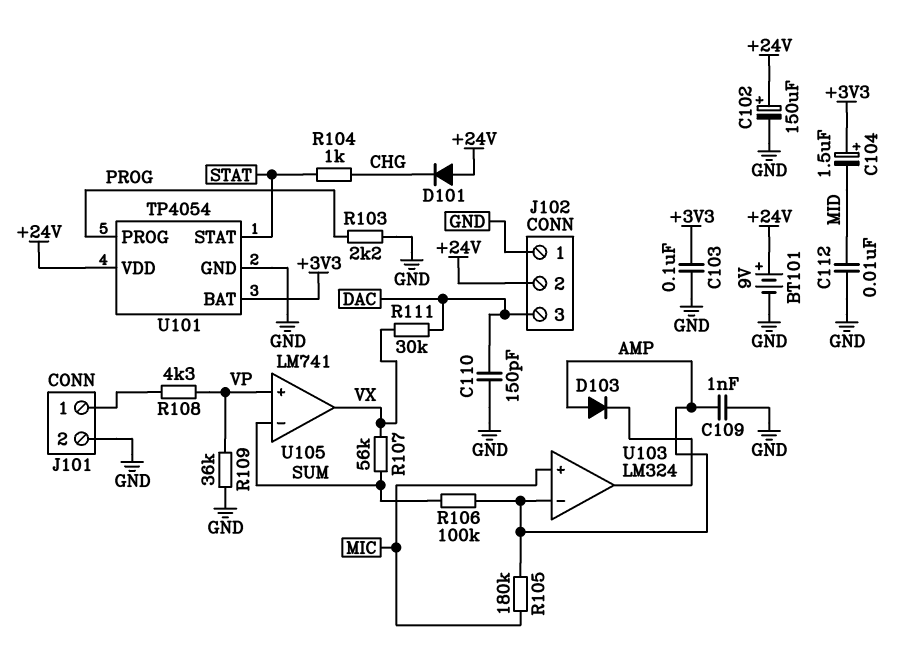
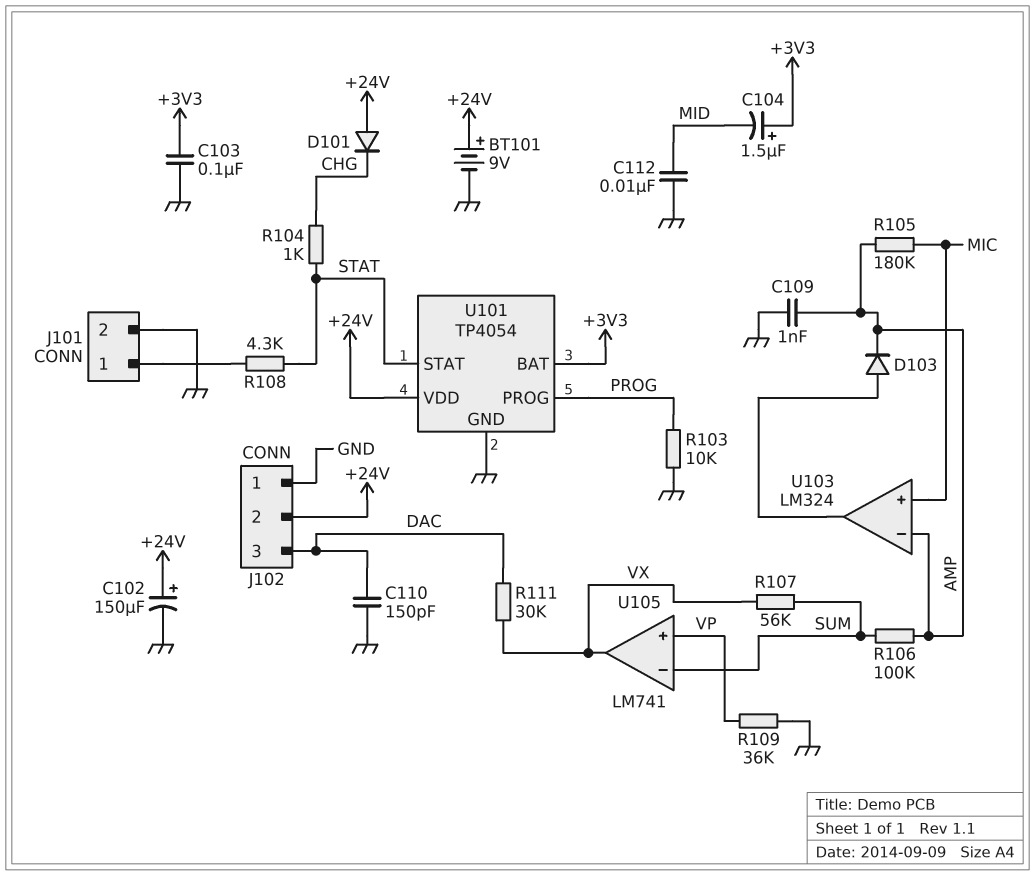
D103: diode (A AMP, K U103/out) -> diode (A U103/out, K AMP)
R103: 2.2k (GND, PROG) -> 10k (GND, PROG)
R108: 4.3k (J101/1, VP) -> 4.3k (J101/1, STAT)

